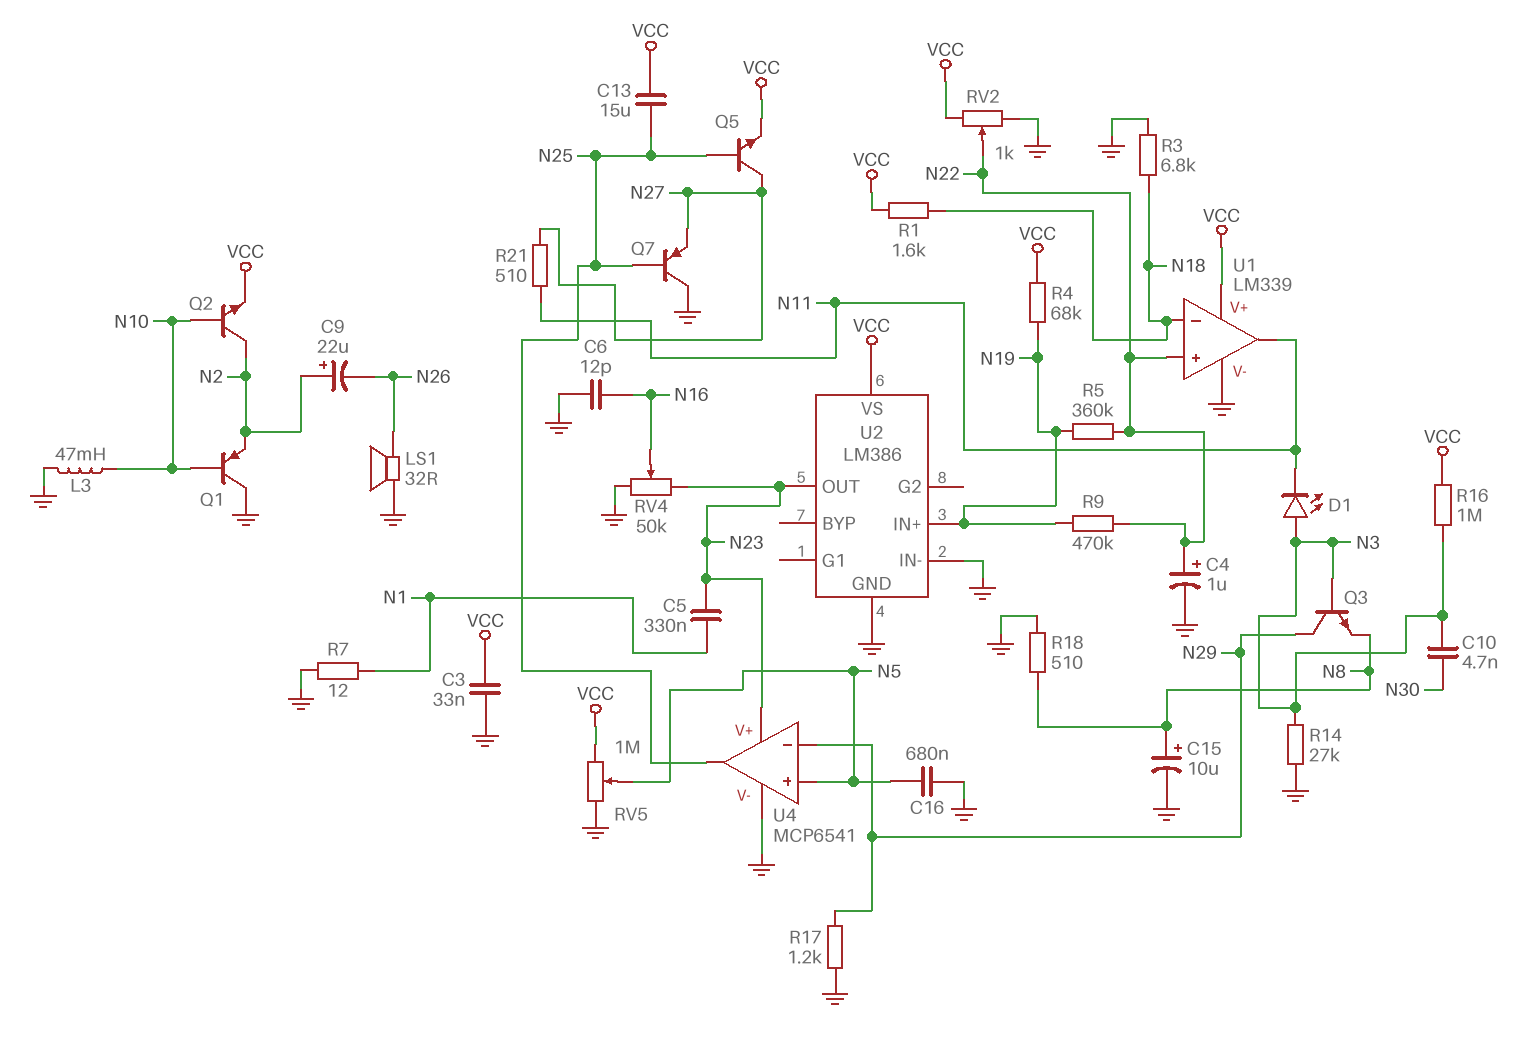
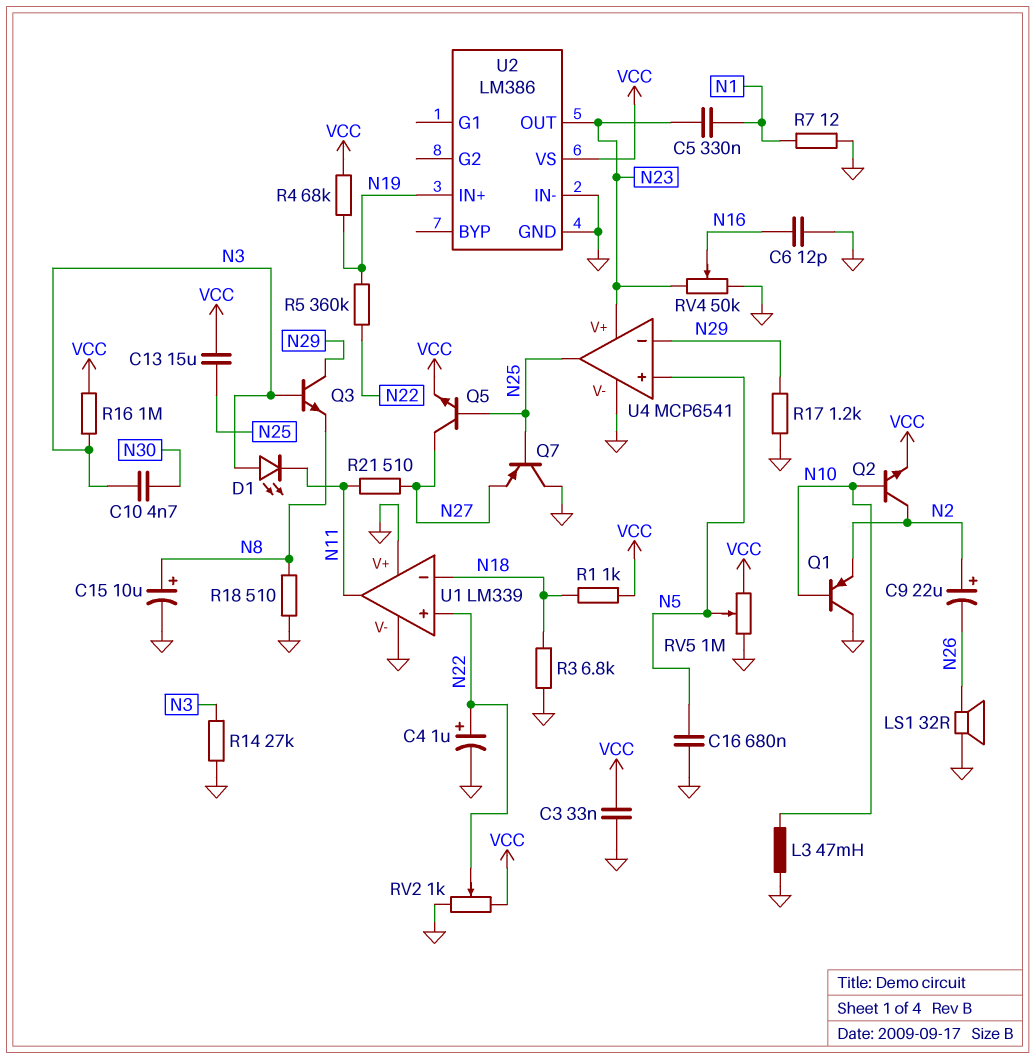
R1: 1.6k (N18, VCC) -> 1k (N18, VCC)
R9: 470k (N19, N22) -> none
U1 pin V+: VCC -> GND

